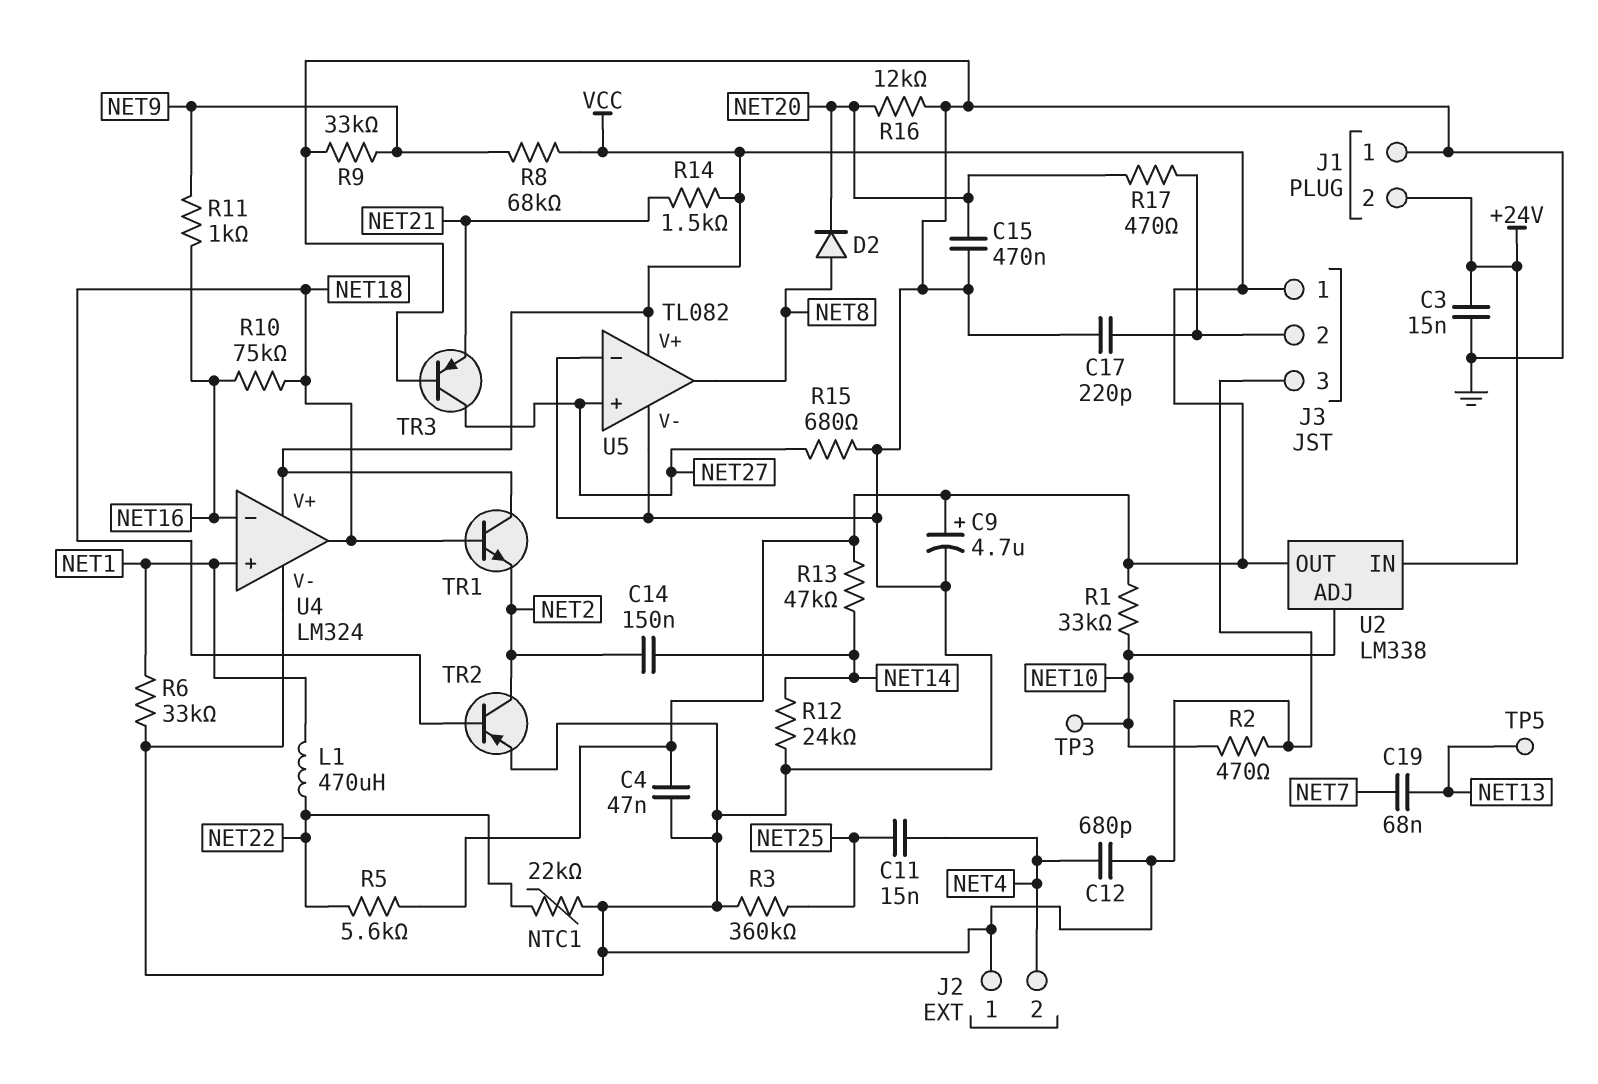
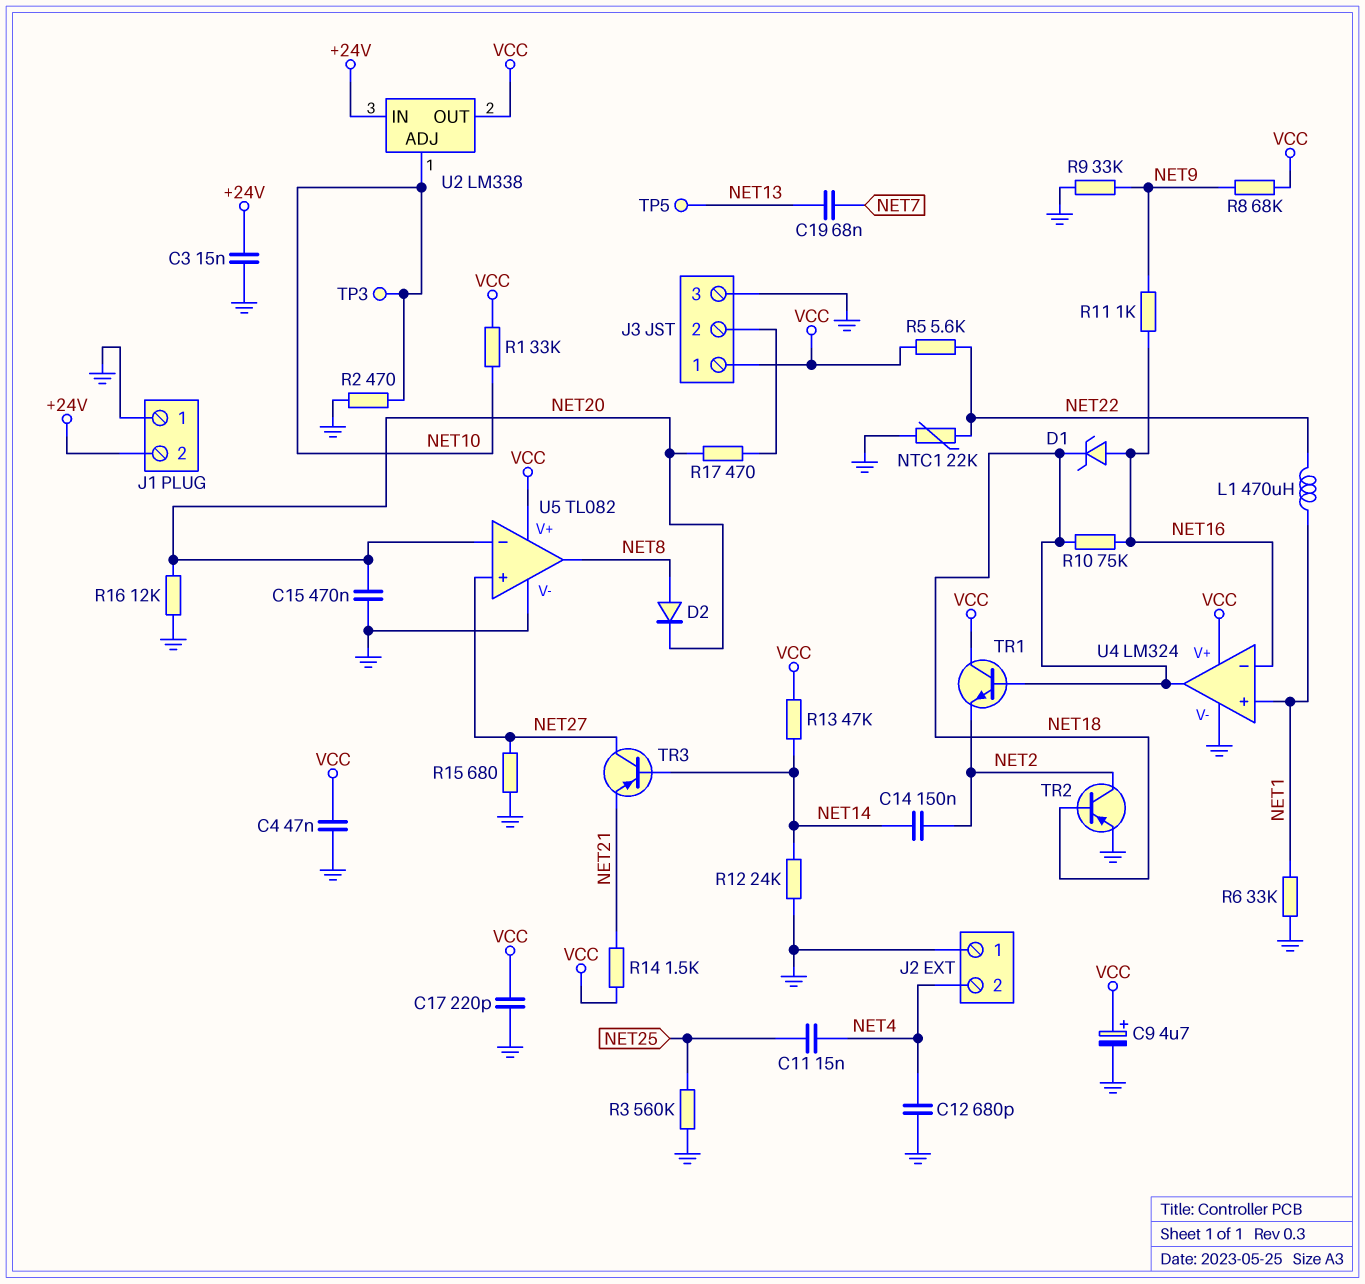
C17: 220pF (GND, J3/2) -> 220pF (GND, VCC)
D1: none -> zener (A NET16, K NET18)
R3: 360k (GND, NET25) -> 560k (GND, NET25)
TR3: PNP (B GND, C NET27, E NET21) -> PNP (B NET14, C NET27, E NET21)
U5 pin in-: GND -> NET20

